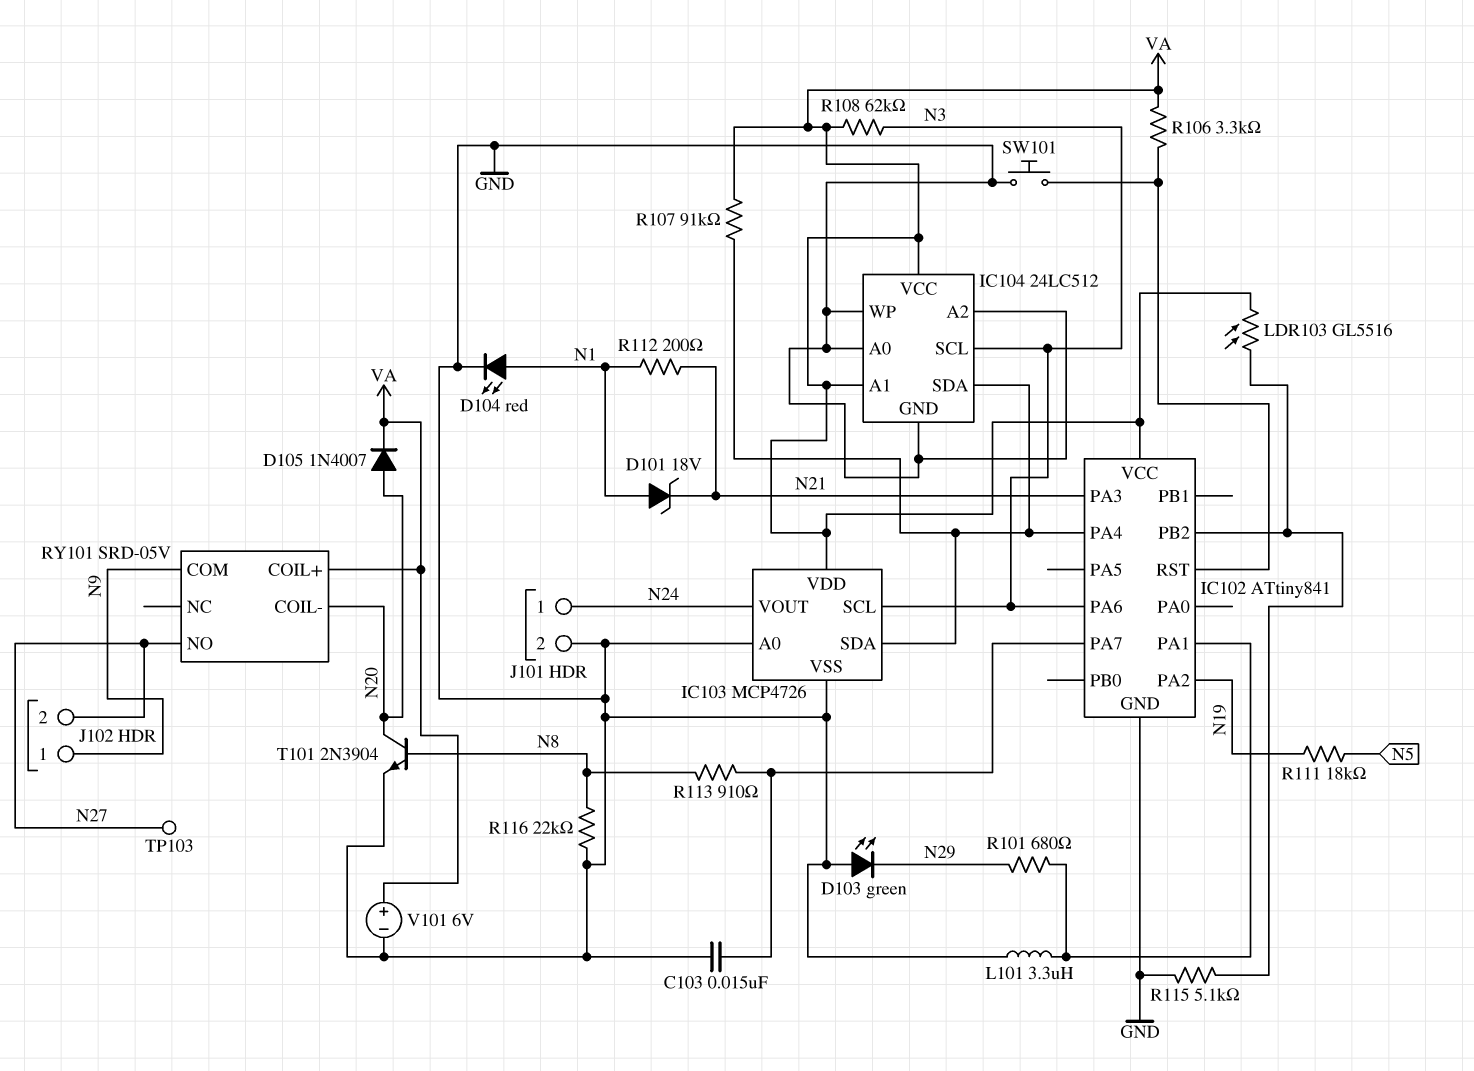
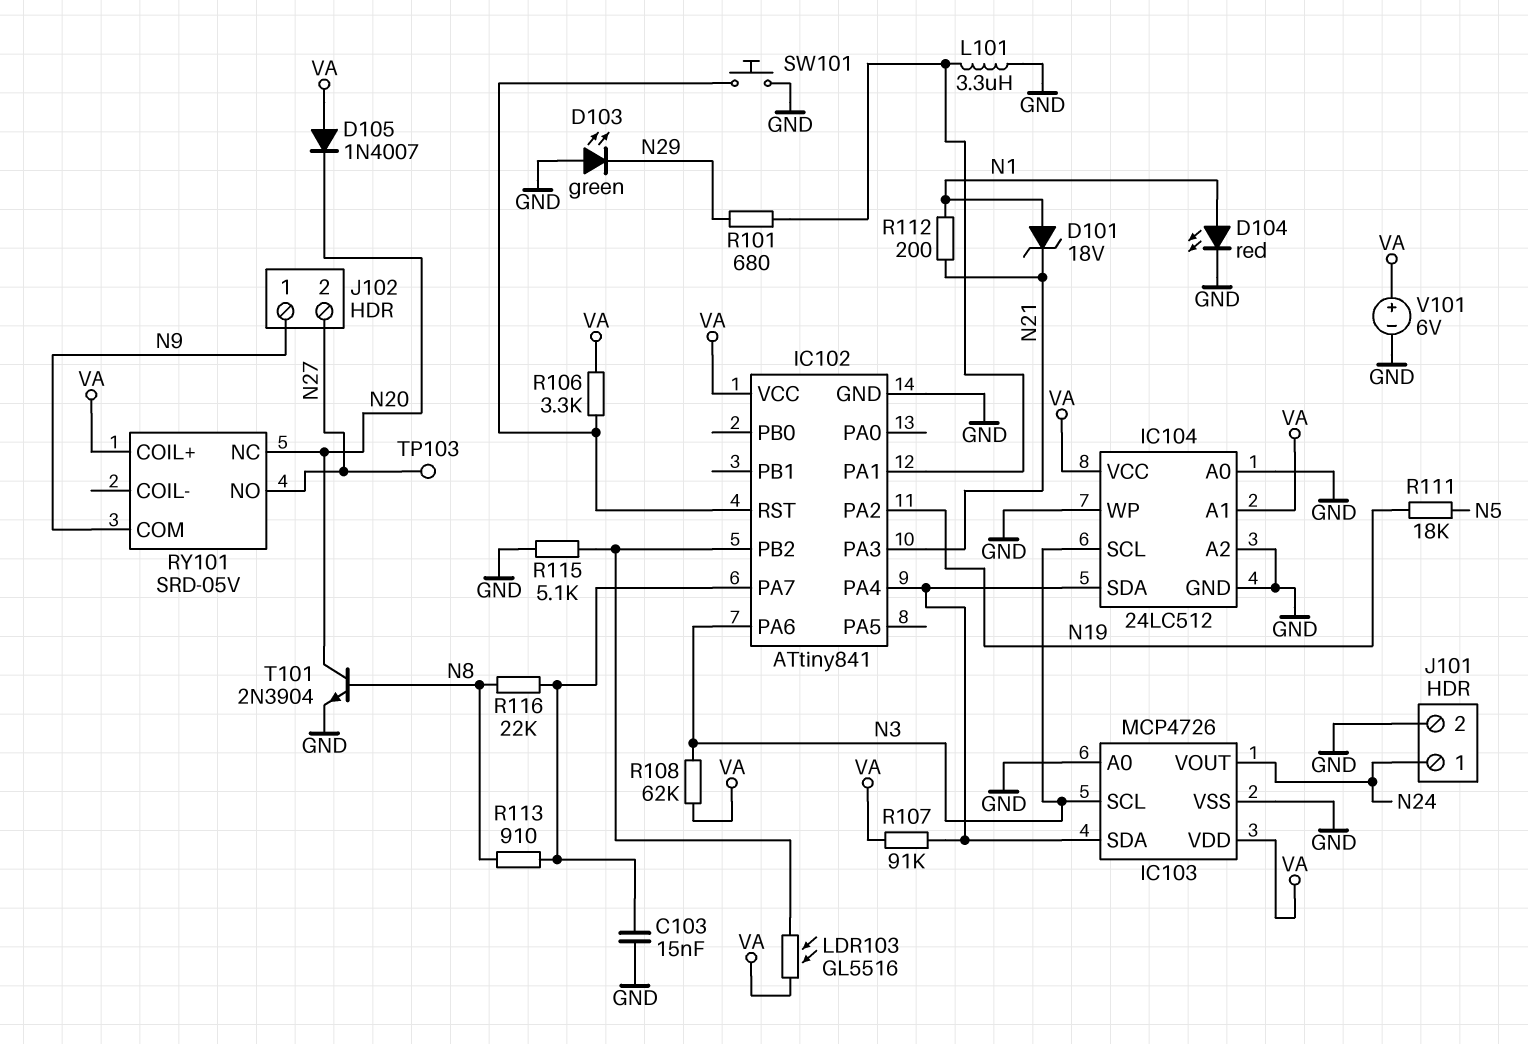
D105: diode 1N4007 (A N20, K VA) -> diode 1N4007 (A VA, K N20)
R116: 22k (GND, N8) -> 22k (IC102/PA7, N8)
RY101 pin COIL-: N20 -> none
RY101 pin NC: none -> N20

